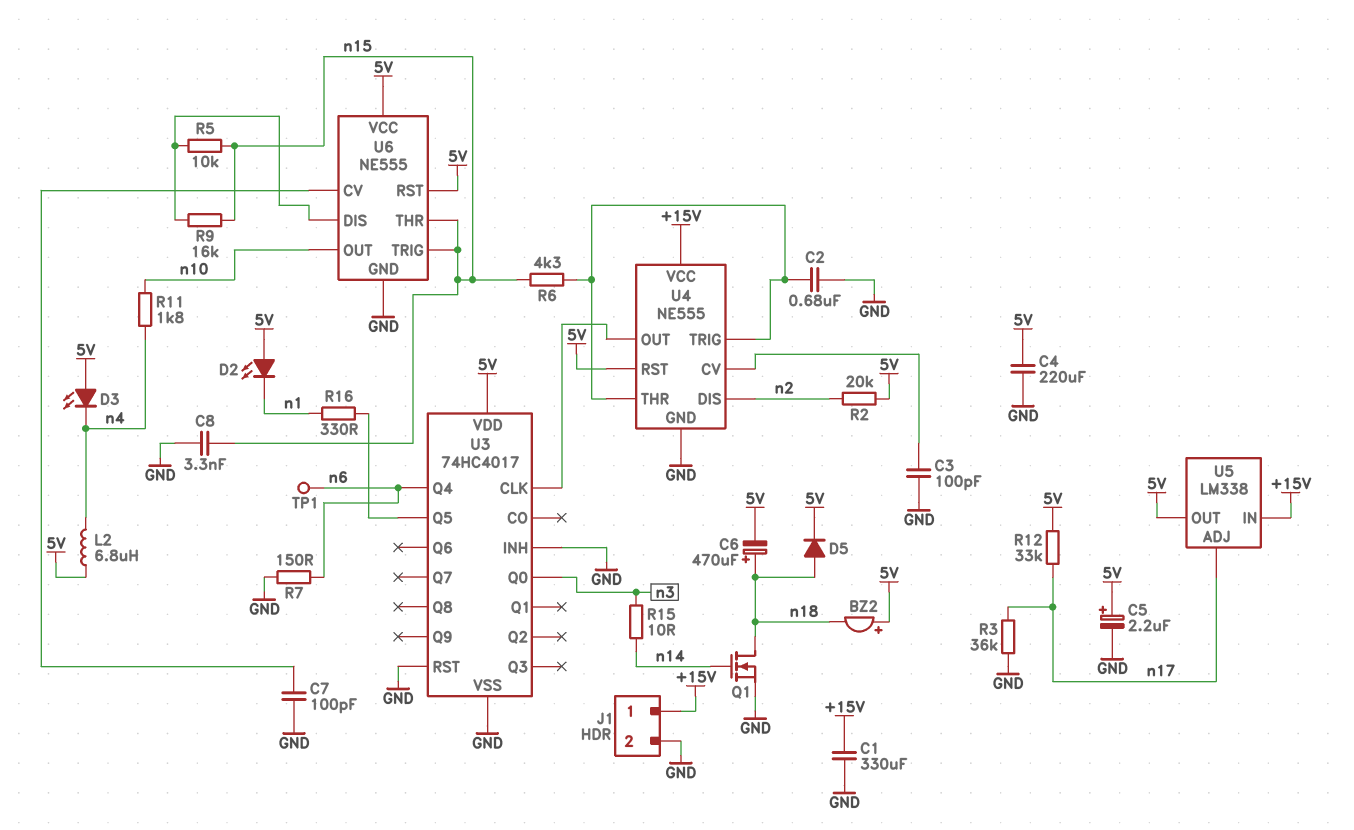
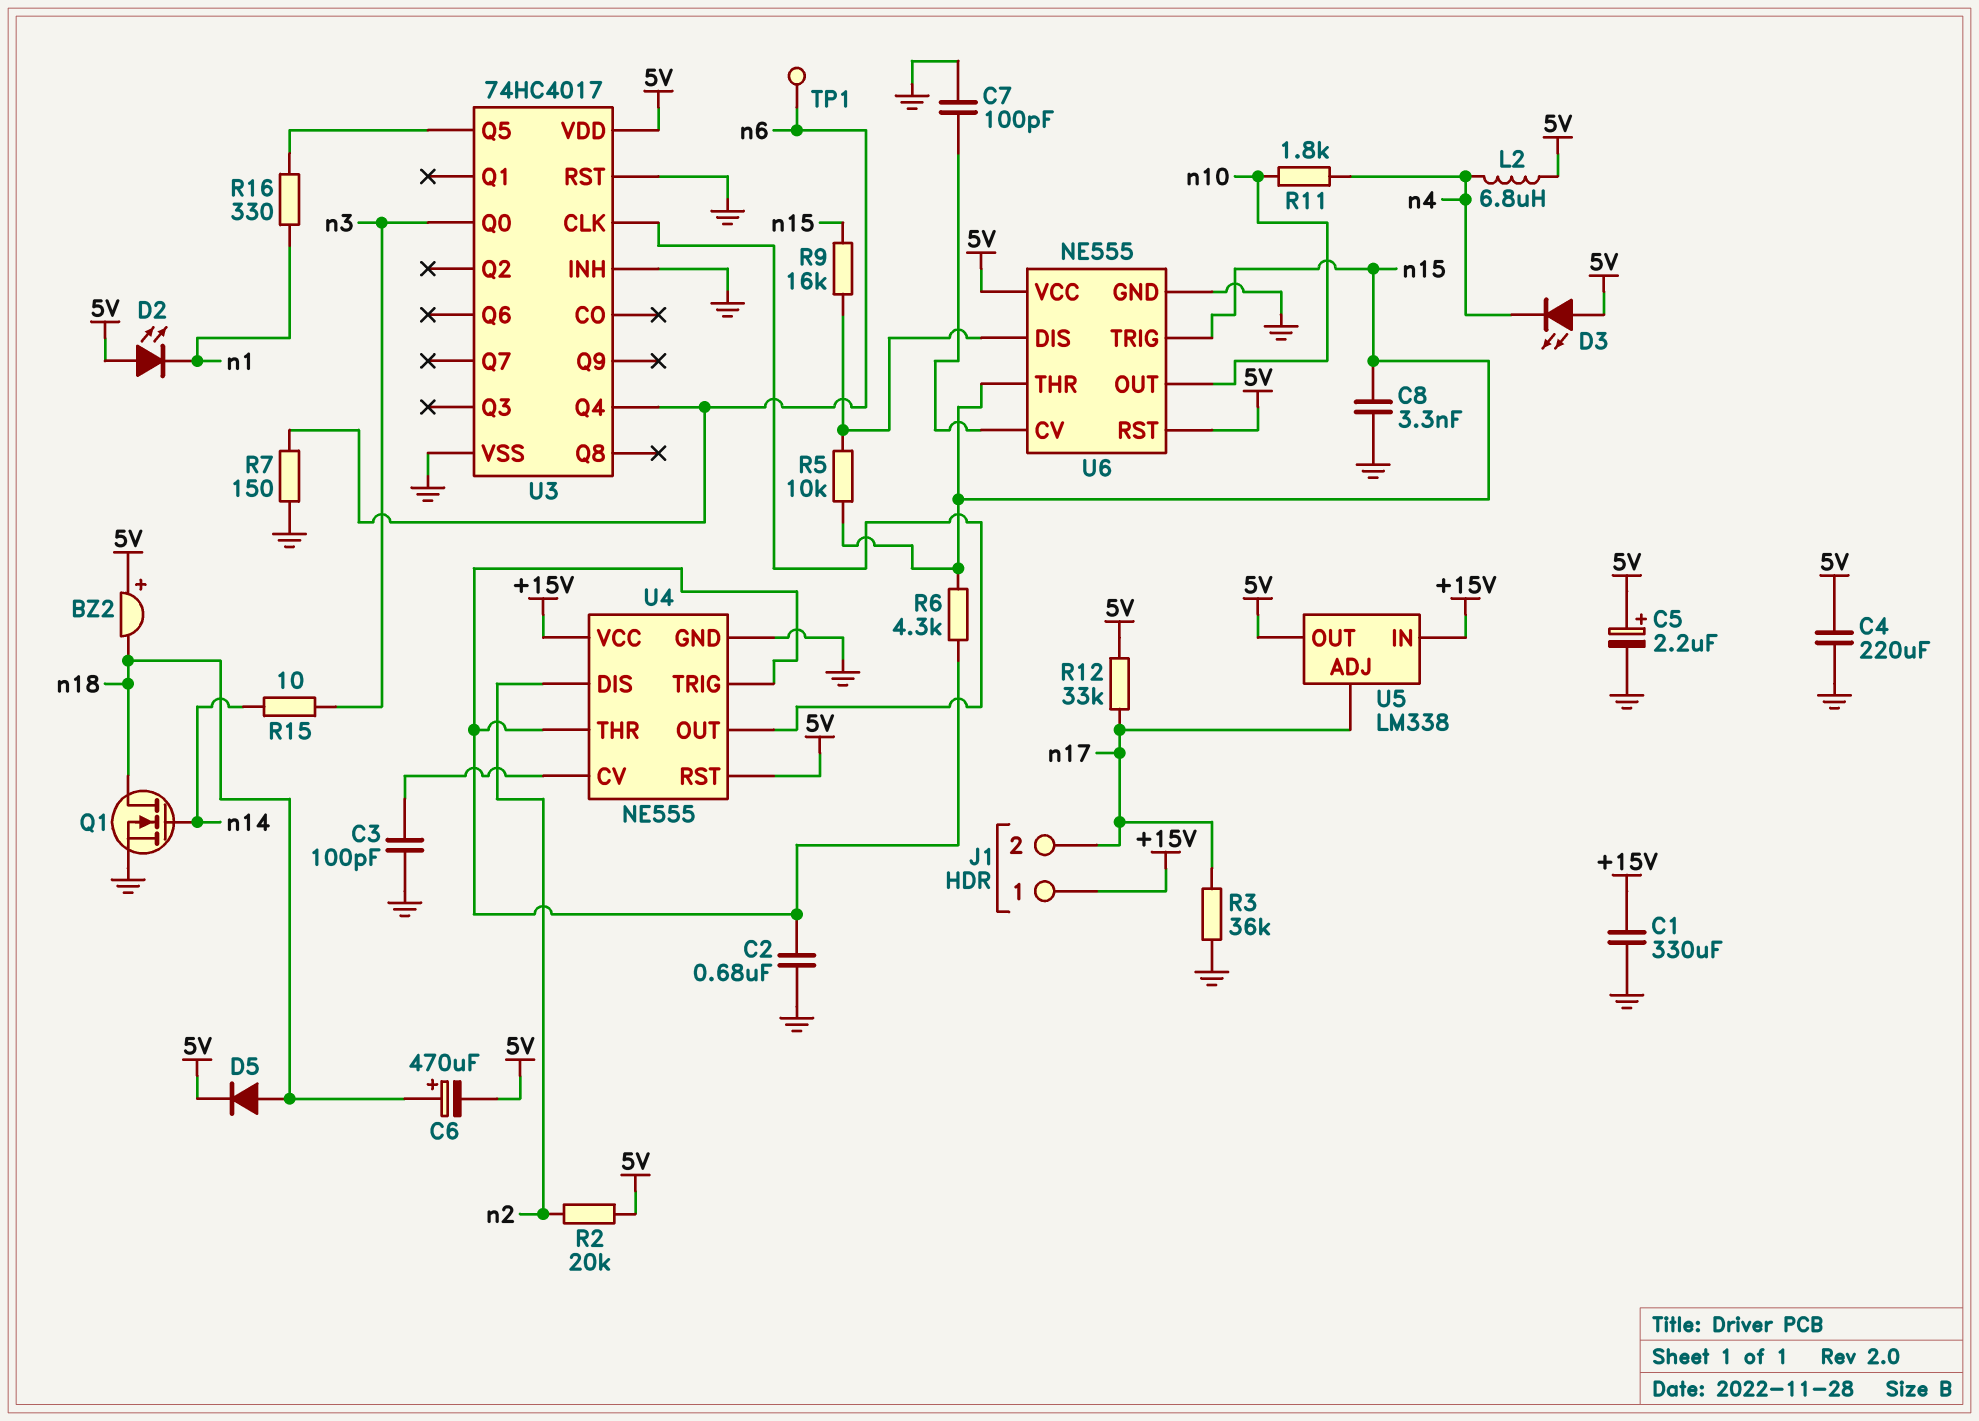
J1 pin 2: GND -> n17

